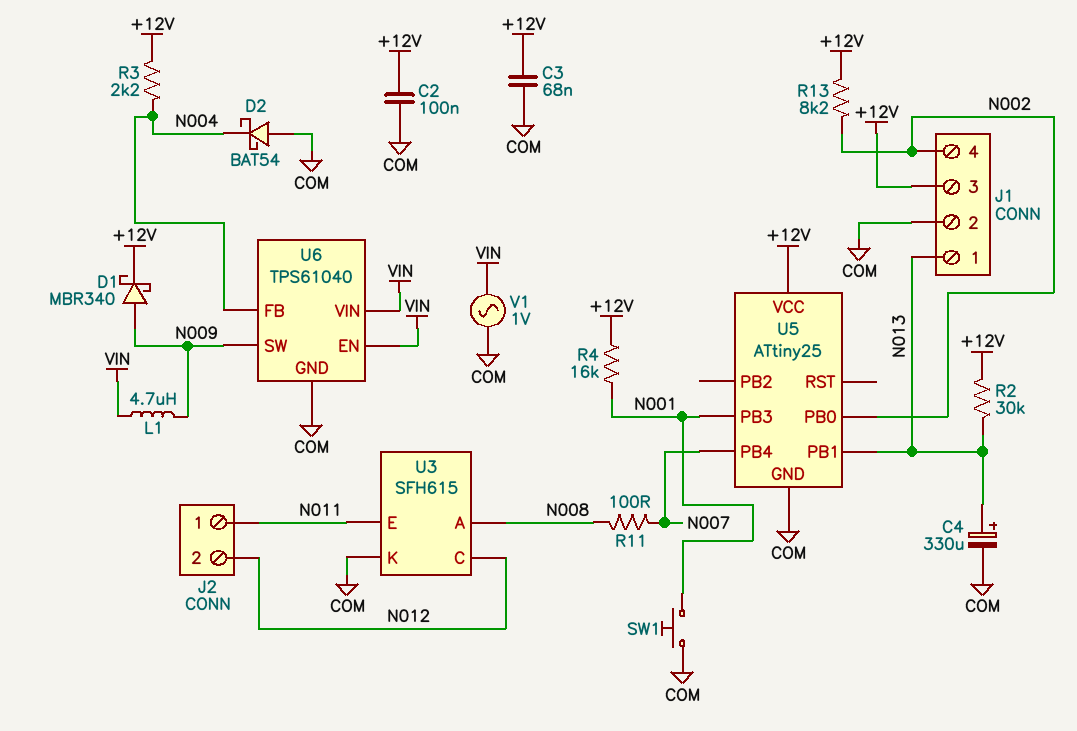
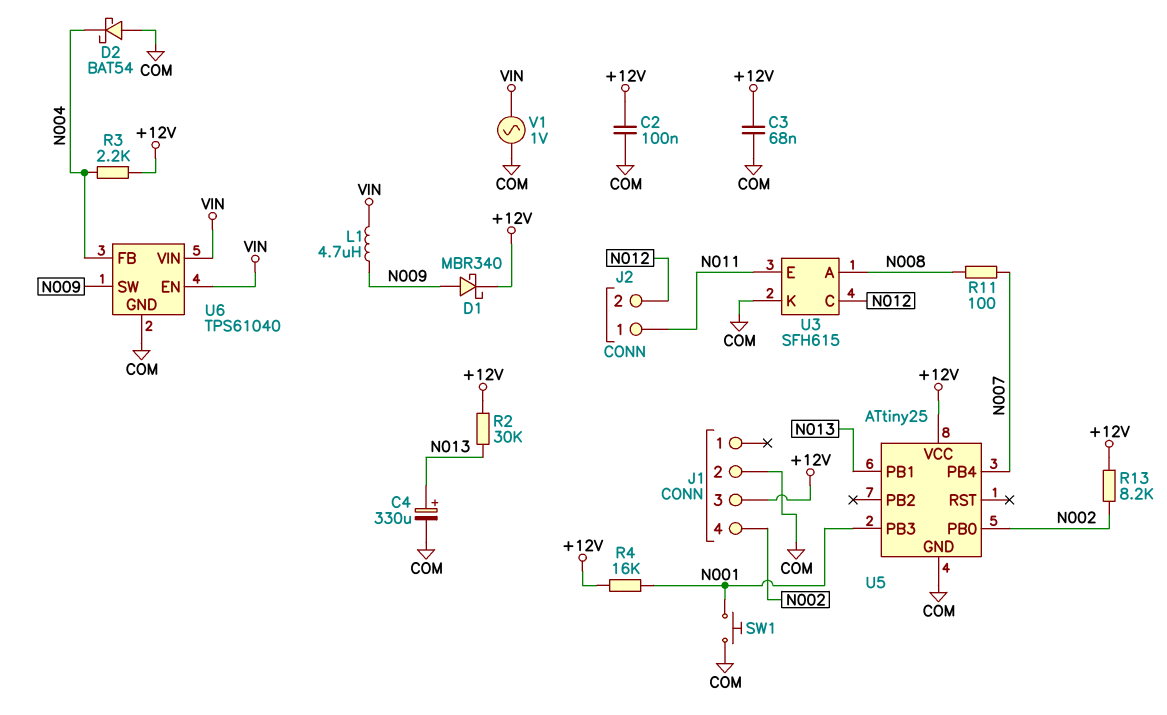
J1 pin 1: N013 -> none

